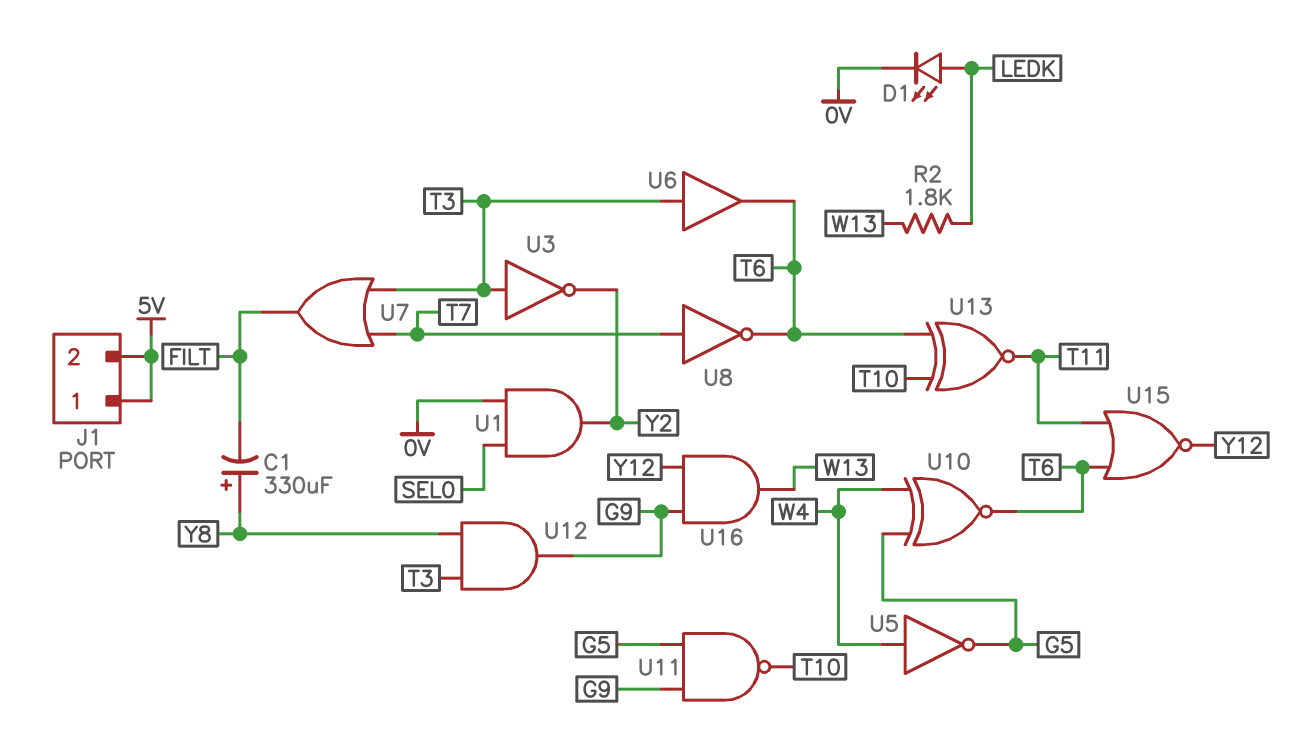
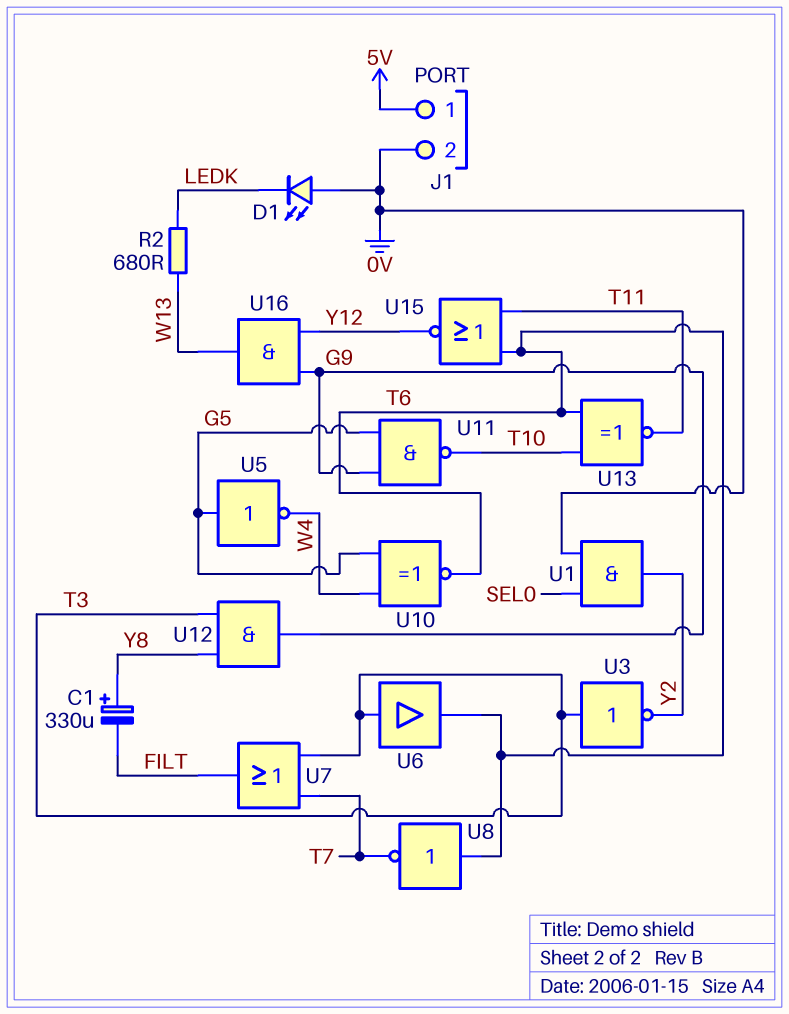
D1: LED (A LEDK, K 0V) -> LED (A 0V, K LEDK)
J1 pin 2: 5V -> 0V
R2: 1.8k (LEDK, W13) -> 680 (LEDK, W13)
U5: NOT (in W4, out G5) -> NOT (in G5, out W4)
U8: NOT (in T7, out T6) -> NOT (in T6, out T7)

